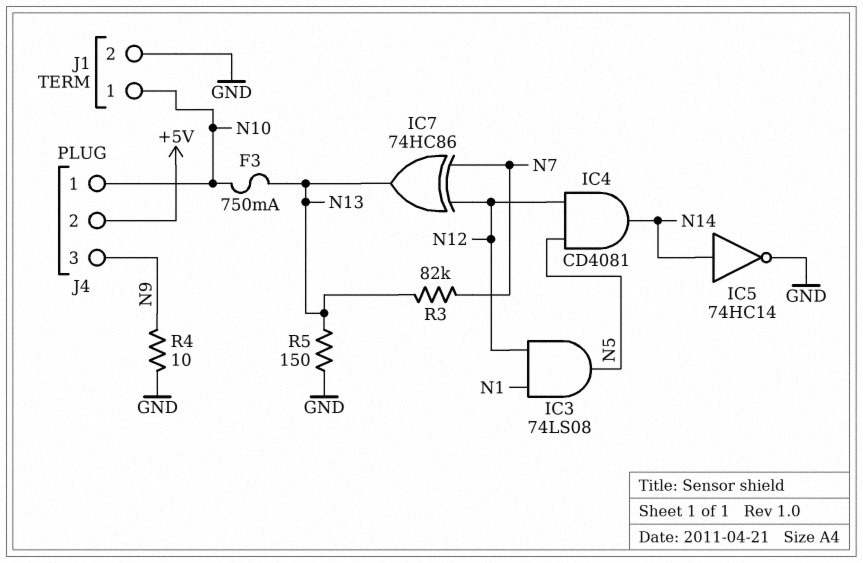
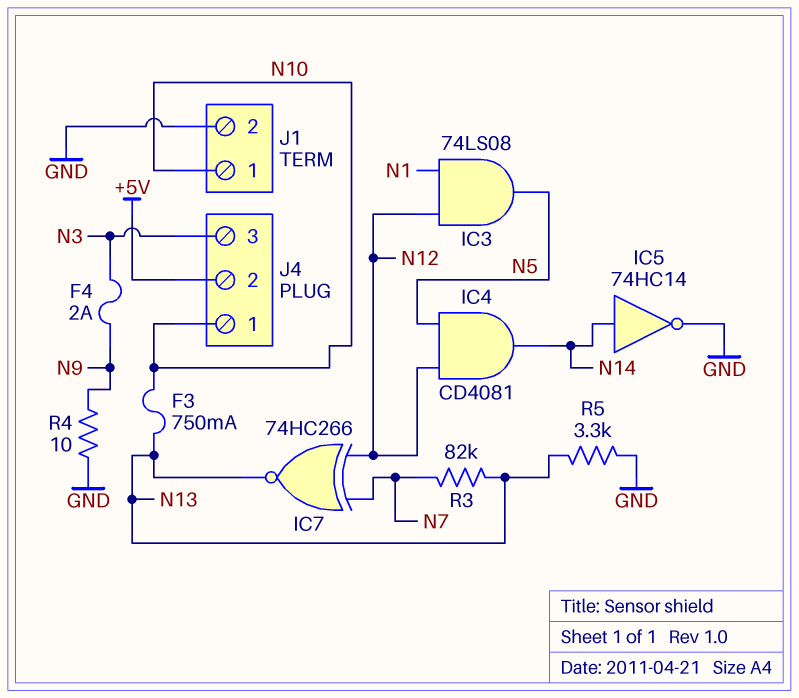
F4: none -> 2A (N3, N9)
IC7: XOR 74HC86 (in N7, in N12, out N13) -> XNOR 74HC266 (in N7, in N12, out N13)
J4 pin 3: N9 -> N3
R5: 150 (GND, N13) -> 3.3k (GND, N13)

